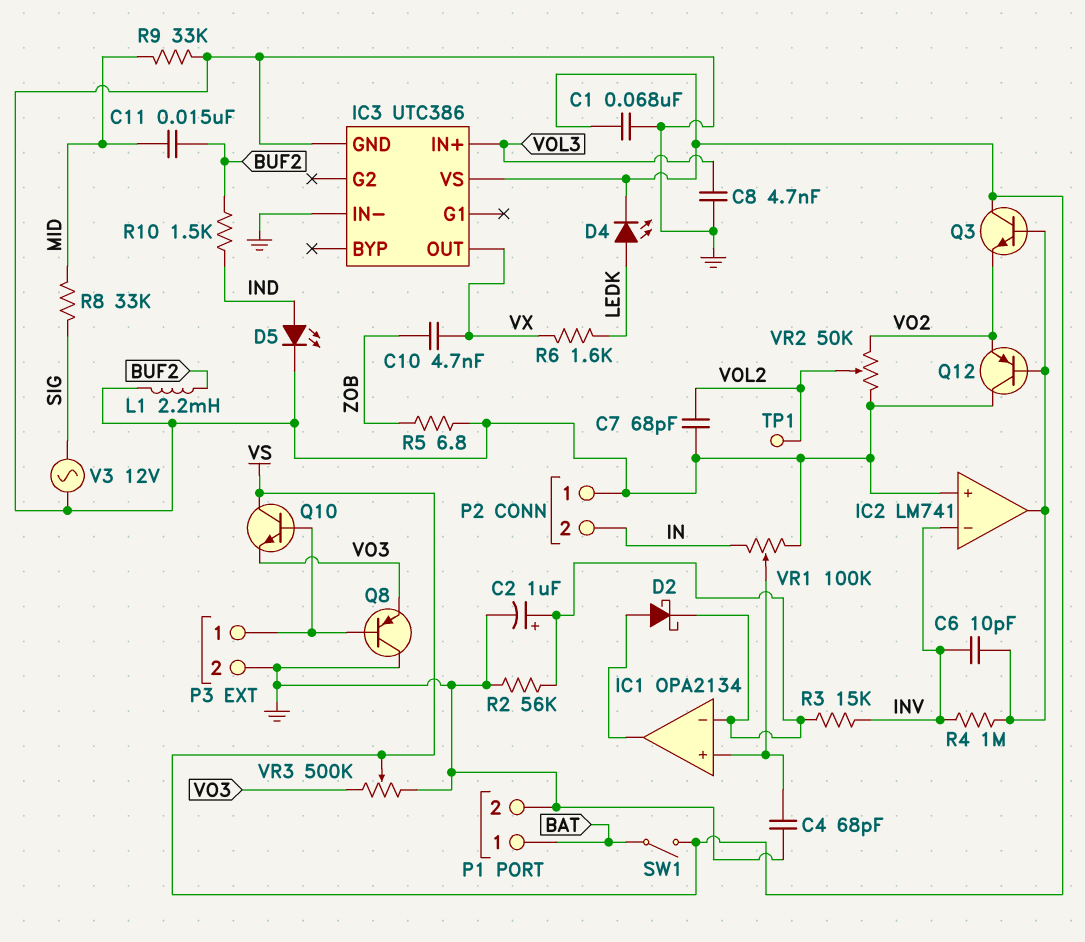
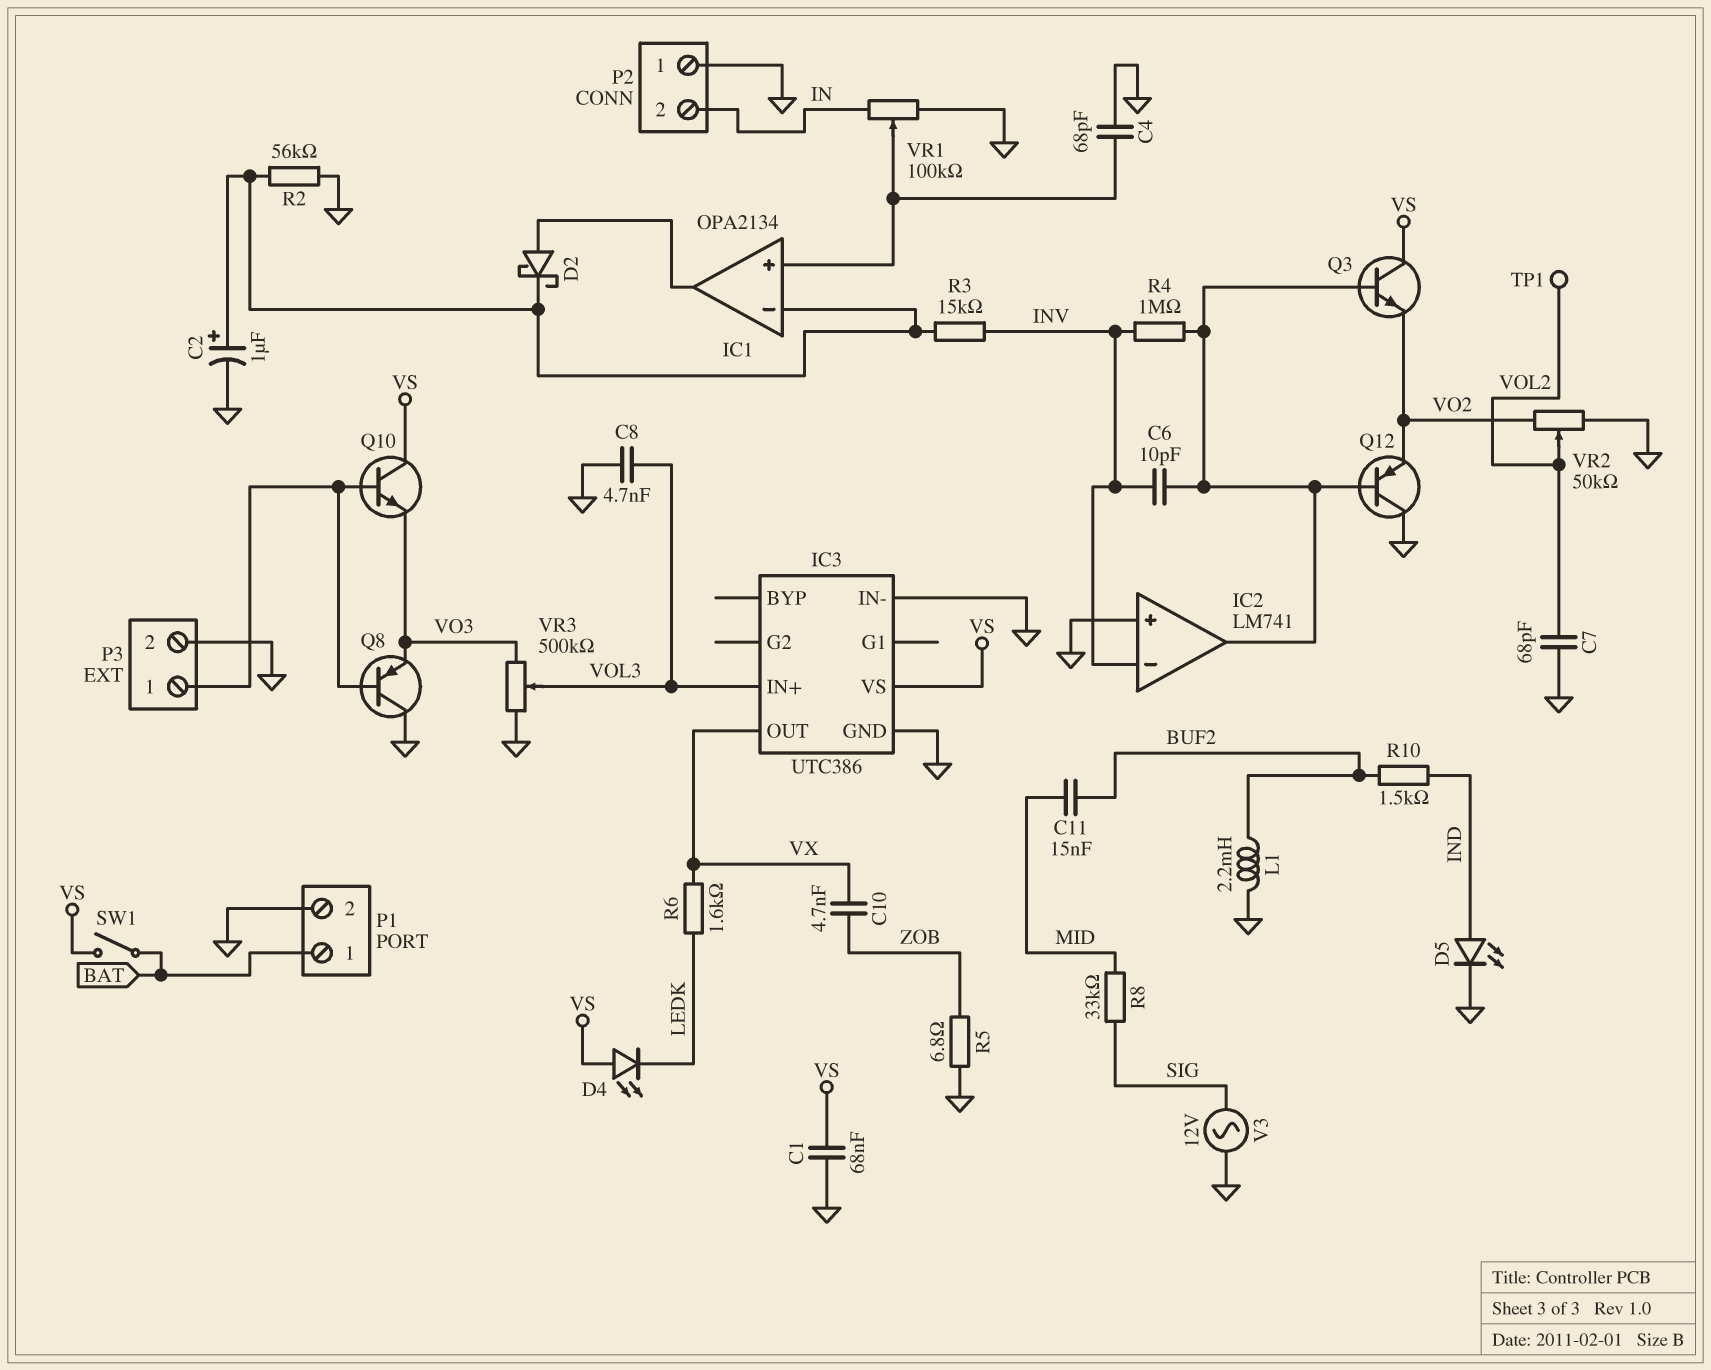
D4: LED (A LEDK, K VS) -> LED (A VS, K LEDK)
R9: 33k (GND, MID) -> none
VR3: 500k (GND, VO3, wiper VS) -> 500k (GND, VO3, wiper VOL3)

